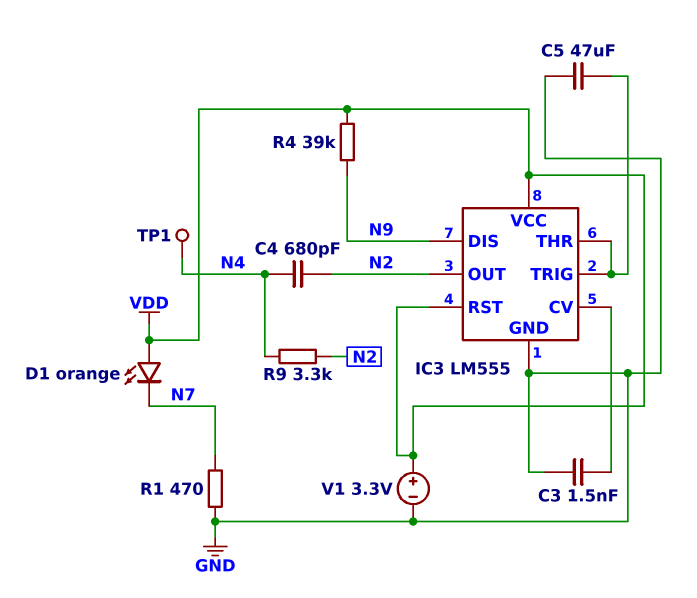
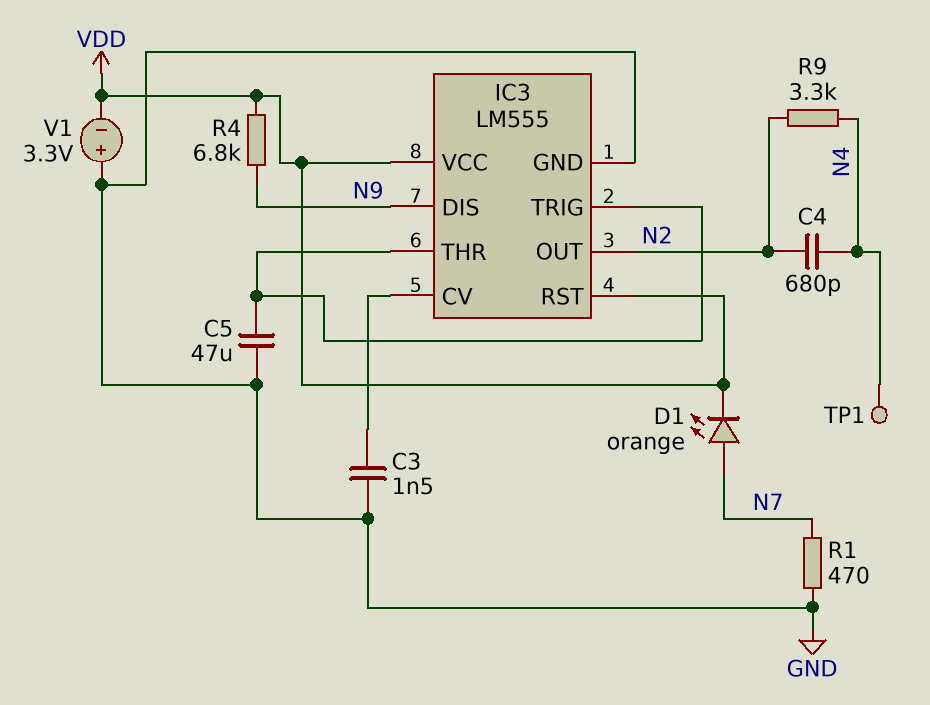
D1: LED orange (A VDD, K N7) -> LED orange (A N7, K VDD)
R4: 39k (N9, VDD) -> 6.8k (N9, VDD)
V1: 3.3V (plus VDD, minus GND) -> 3.3V (plus GND, minus VDD)

